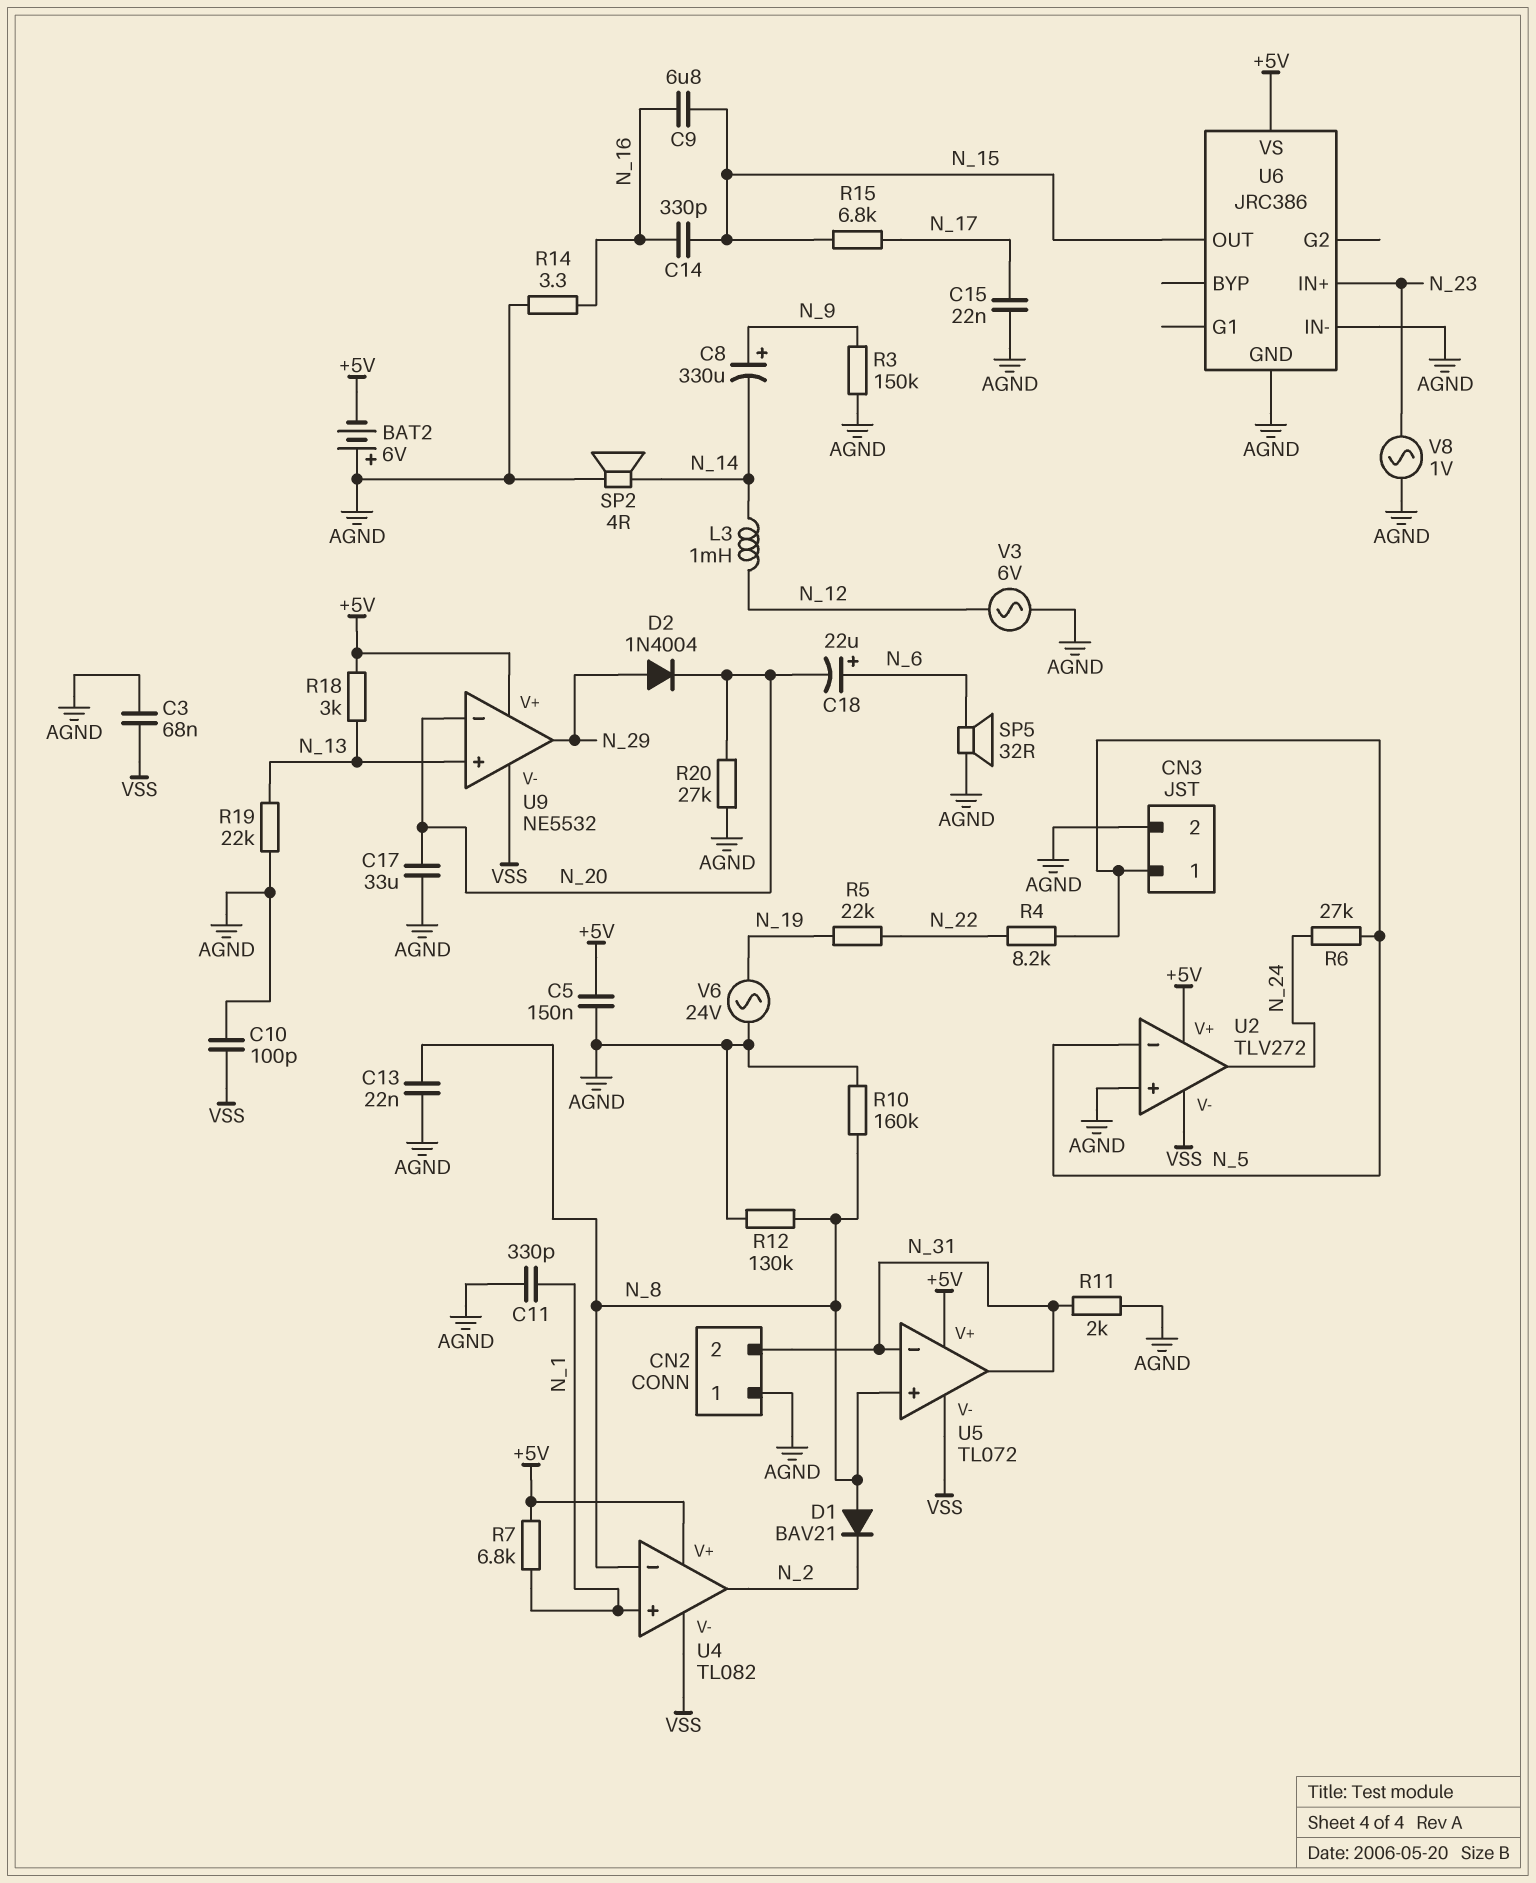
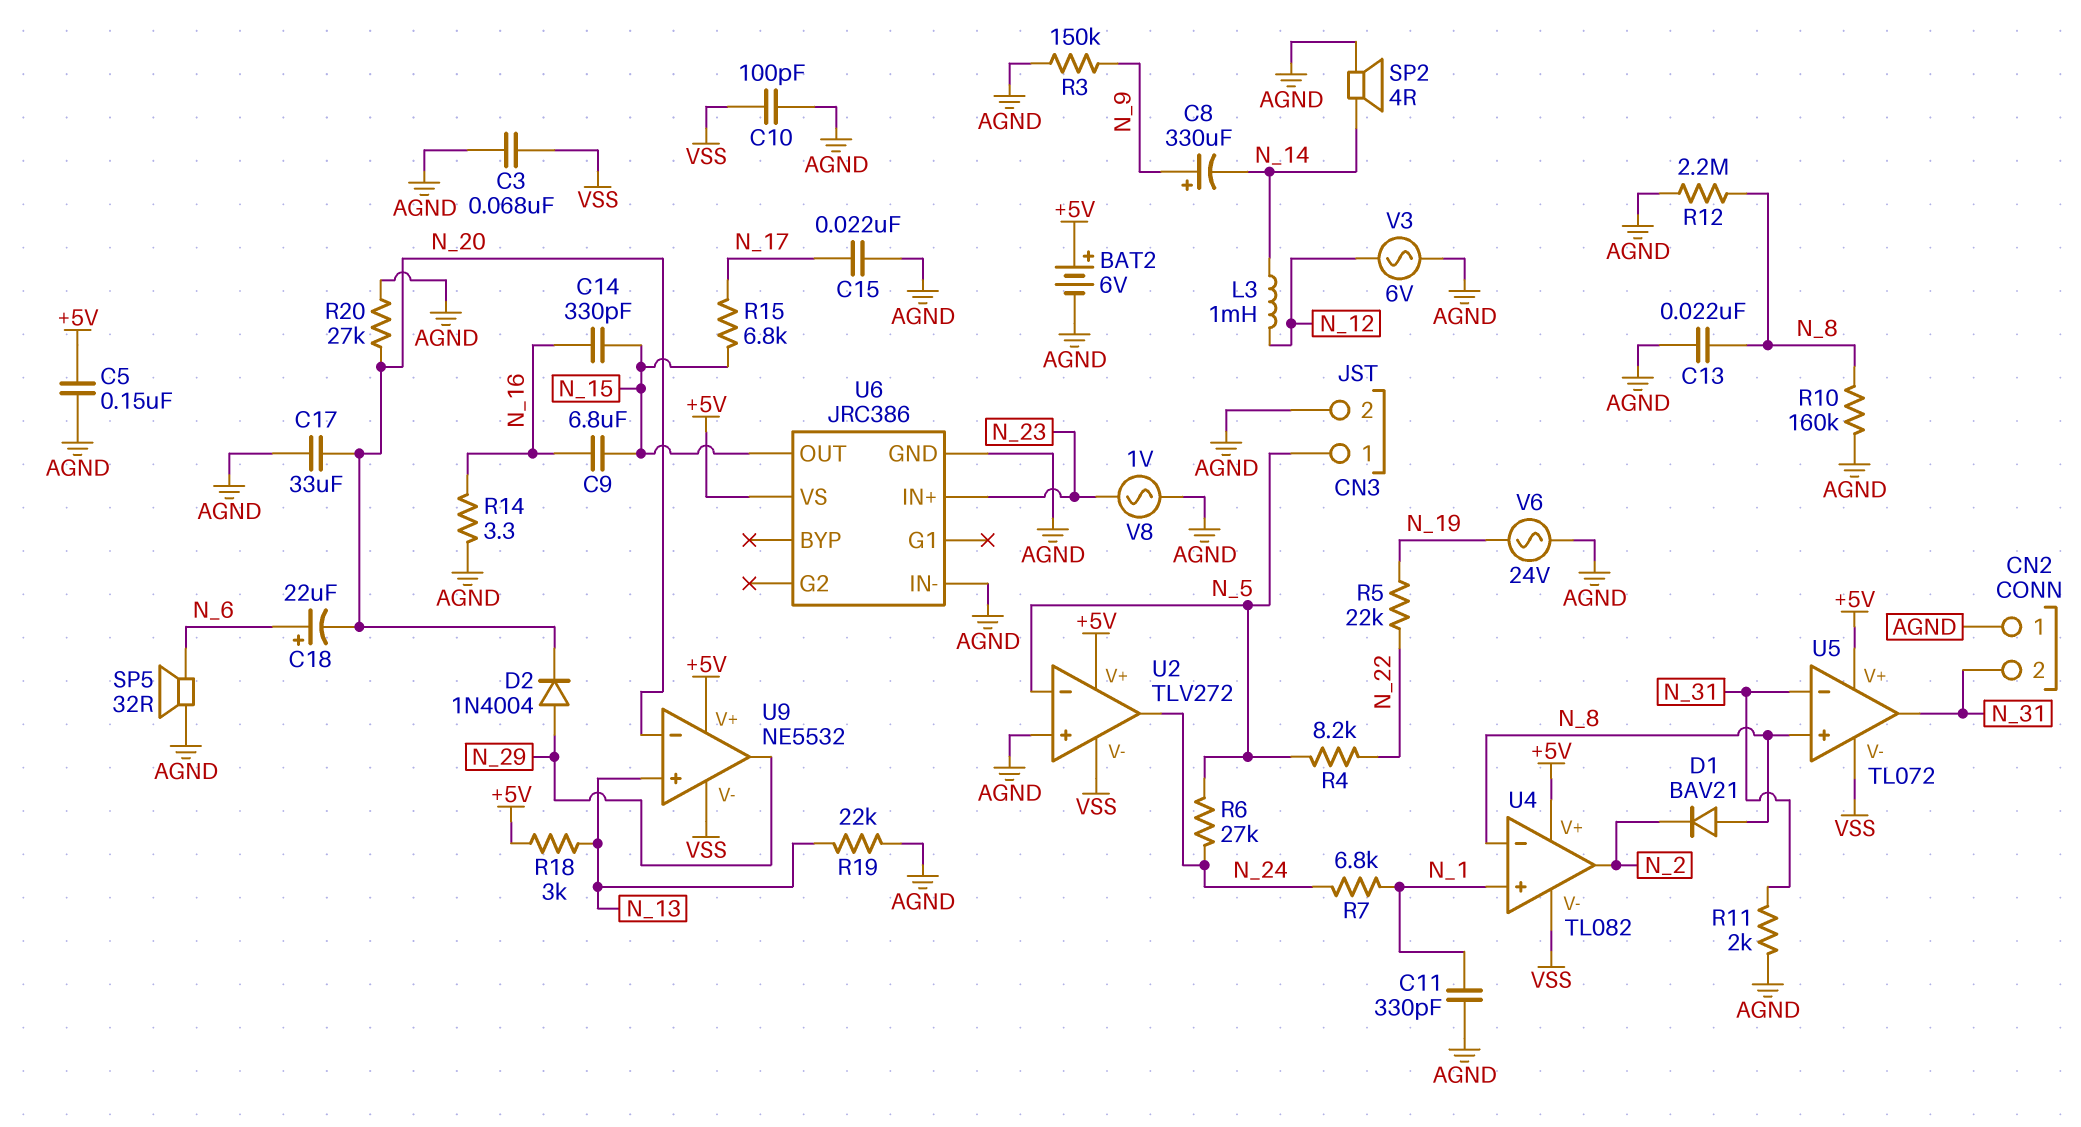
BAT2: 6V (plus AGND, minus +5V) -> 6V (plus +5V, minus AGND)
R7: 6.8k (+5V, N_1) -> 6.8k (N_1, N_24)
R12: 130k (AGND, N_8) -> 2.2M (AGND, N_8)

